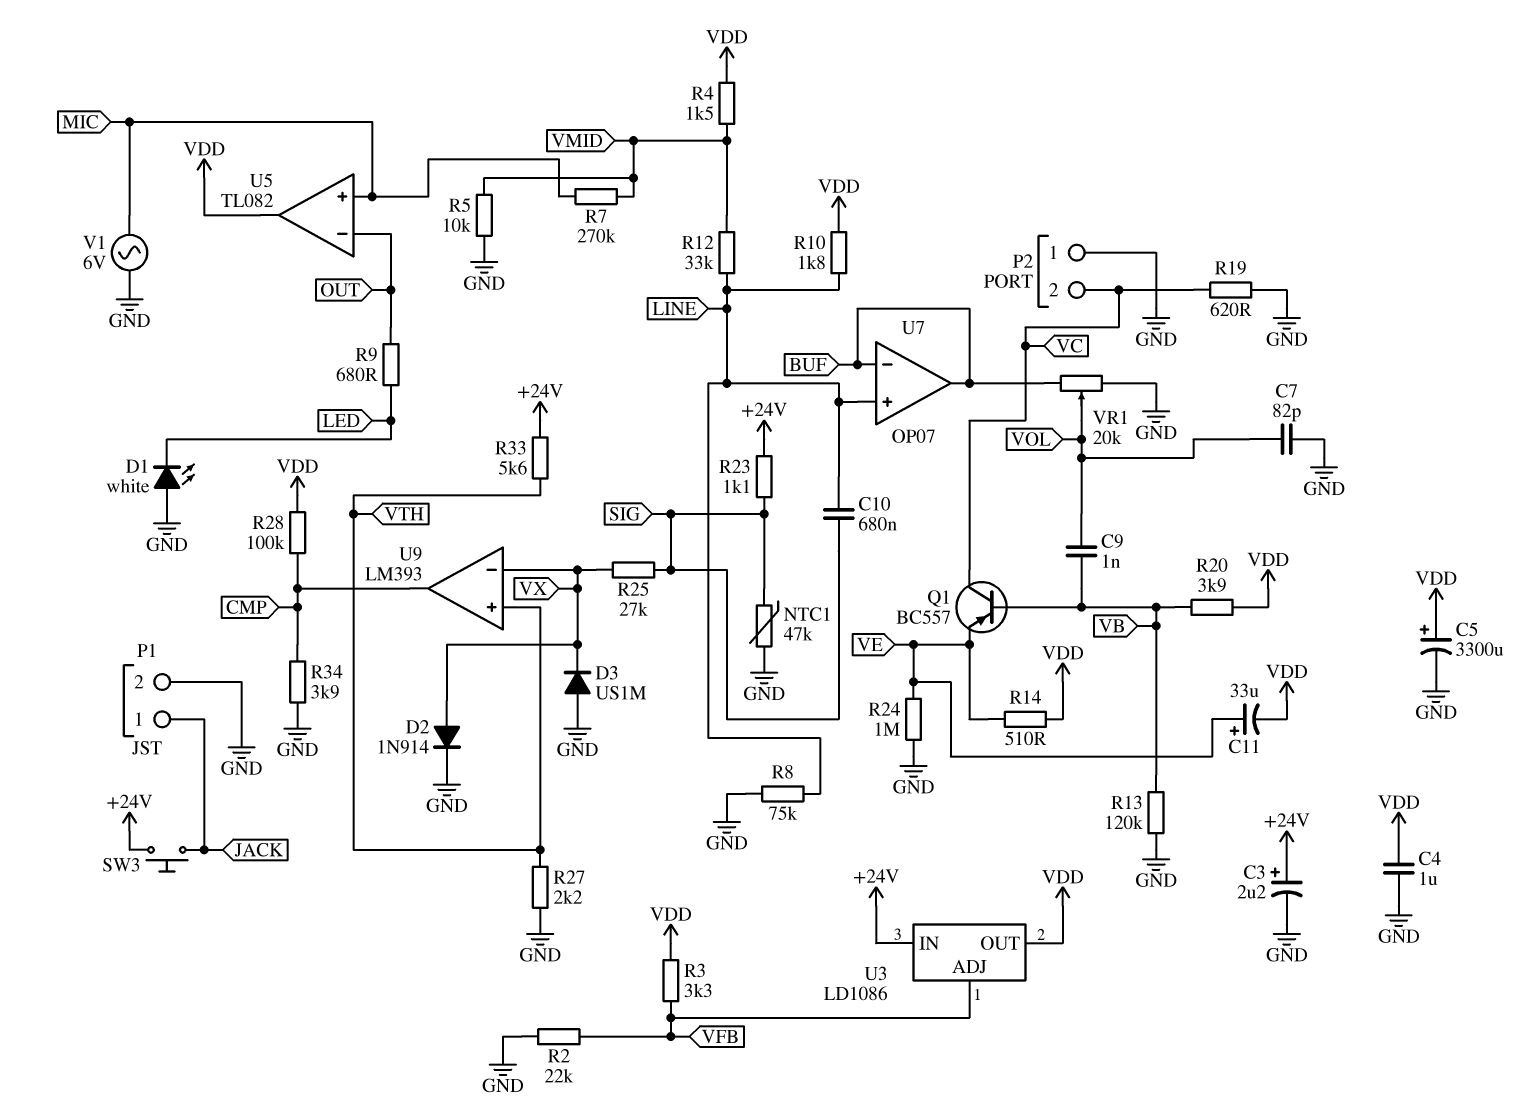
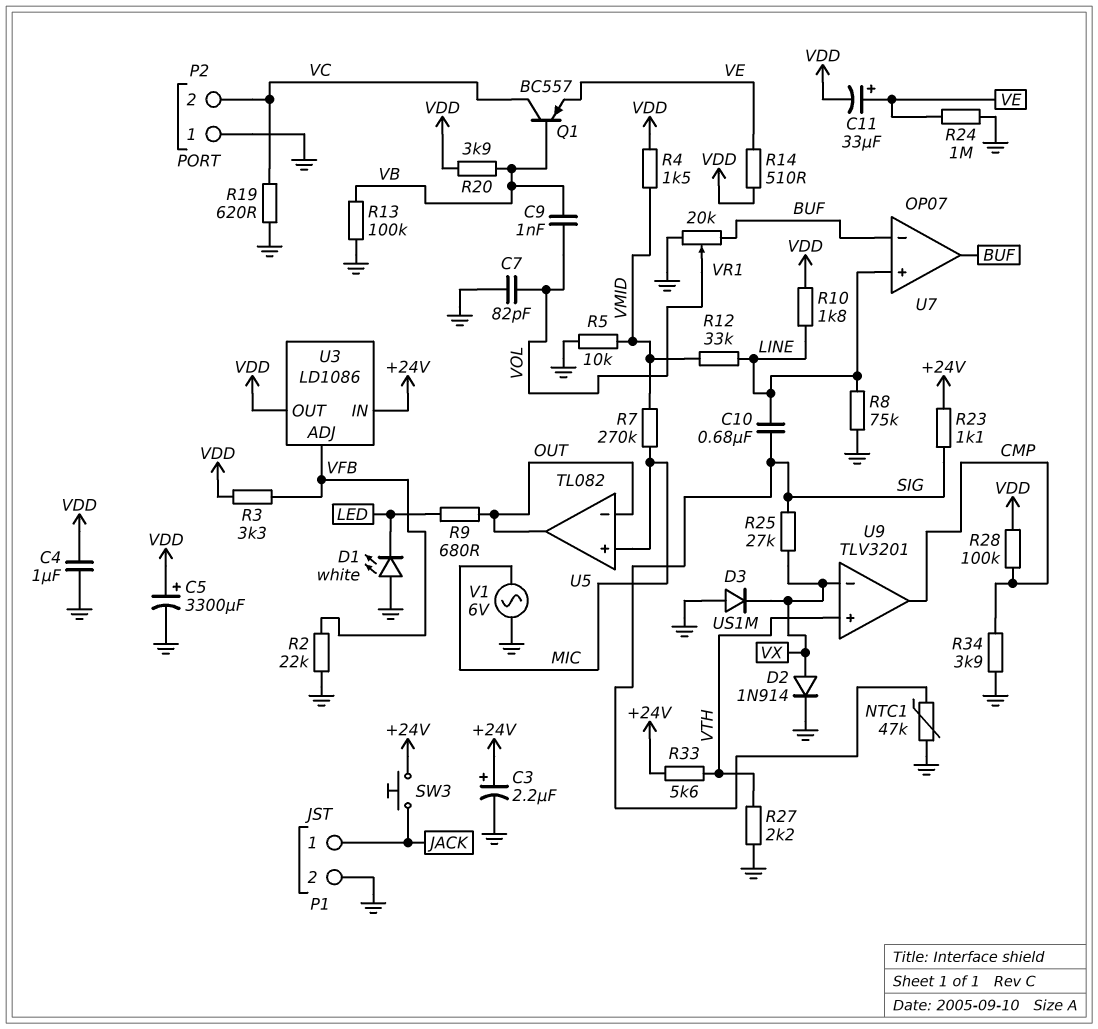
R13: 120k (GND, VB) -> 100k (GND, VB)
U5 pin out: VDD -> OUT
U9: LM393 -> TLV3201

